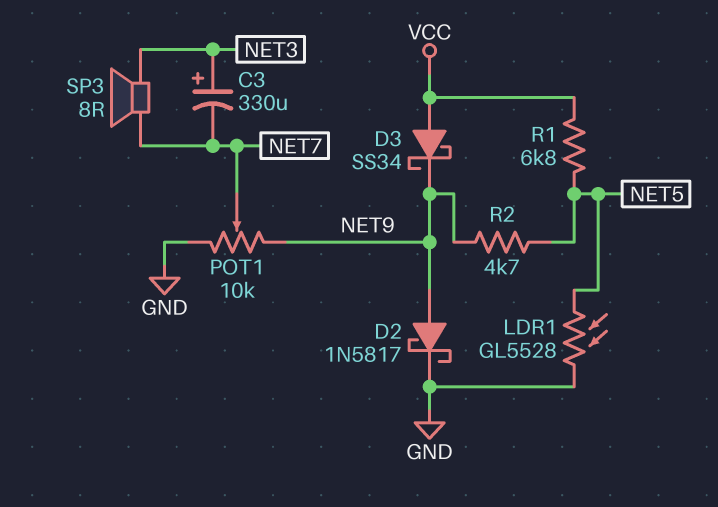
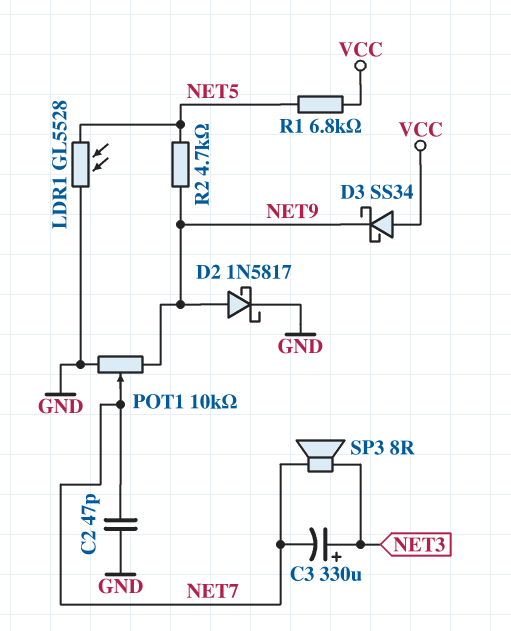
C2: none -> 47pF (GND, NET7)

